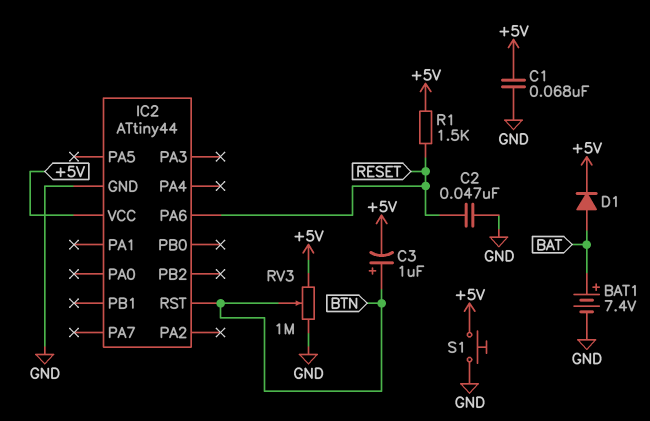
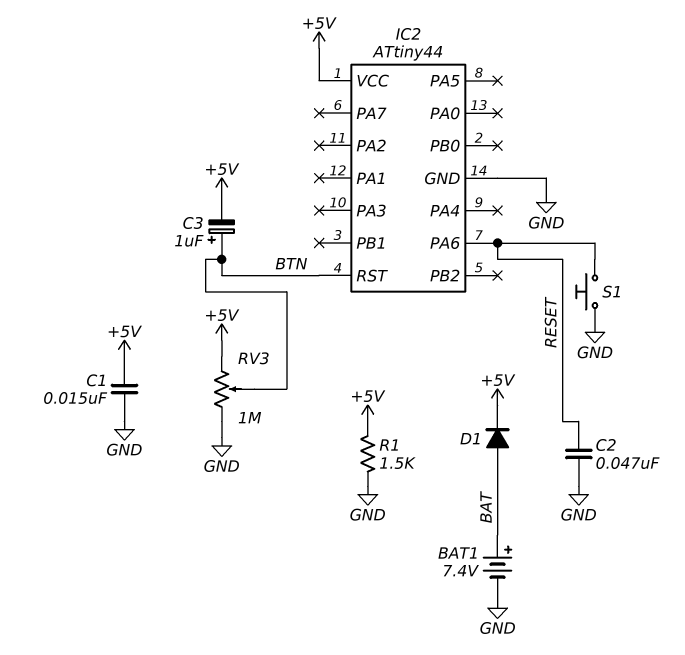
C1: 68nF (+5V, GND) -> 15nF (+5V, GND)
R1: 1.5k (+5V, RESET) -> 1.5k (+5V, GND)
S1: button (+5V, GND) -> button (GND, RESET)

